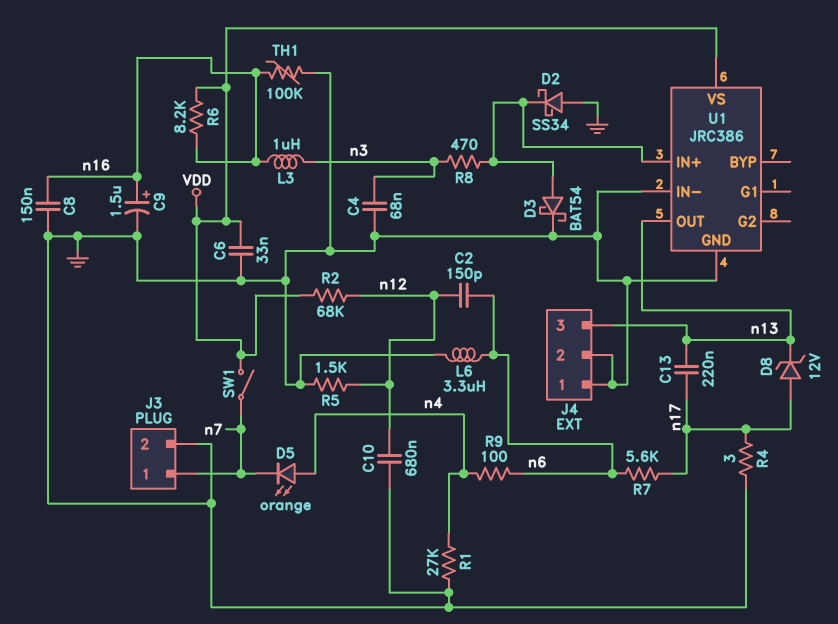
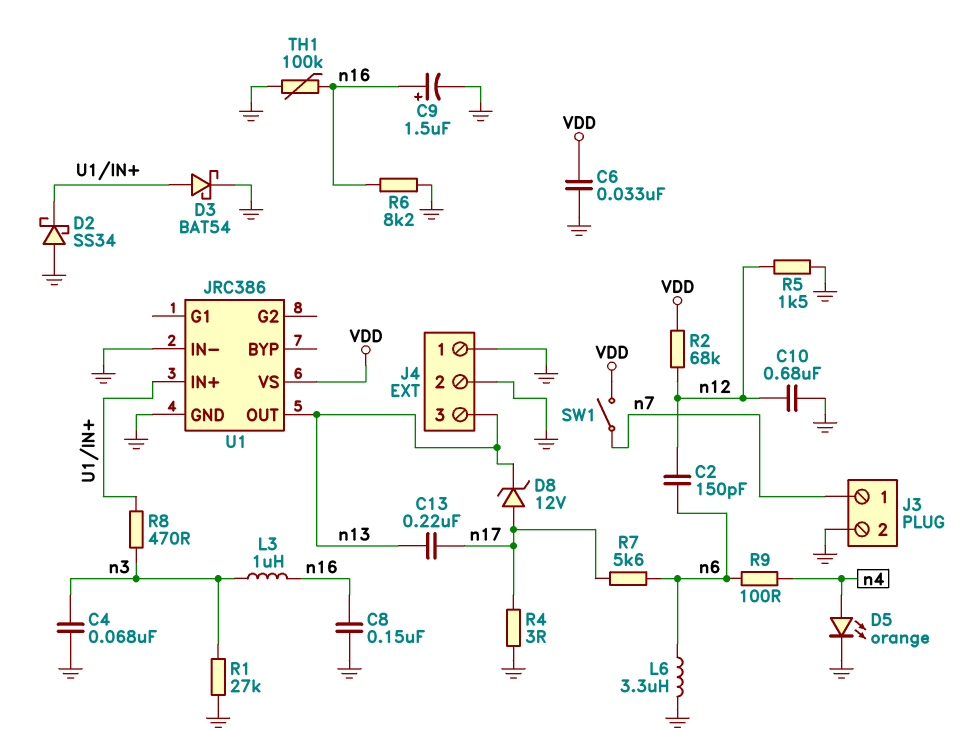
D5: LED orange (A n4, K n7) -> LED orange (A n4, K GND)
R1: 27k (GND, n4) -> 27k (GND, n3)
R6: 8.2k (VDD, n16) -> 8.2k (GND, n16)

